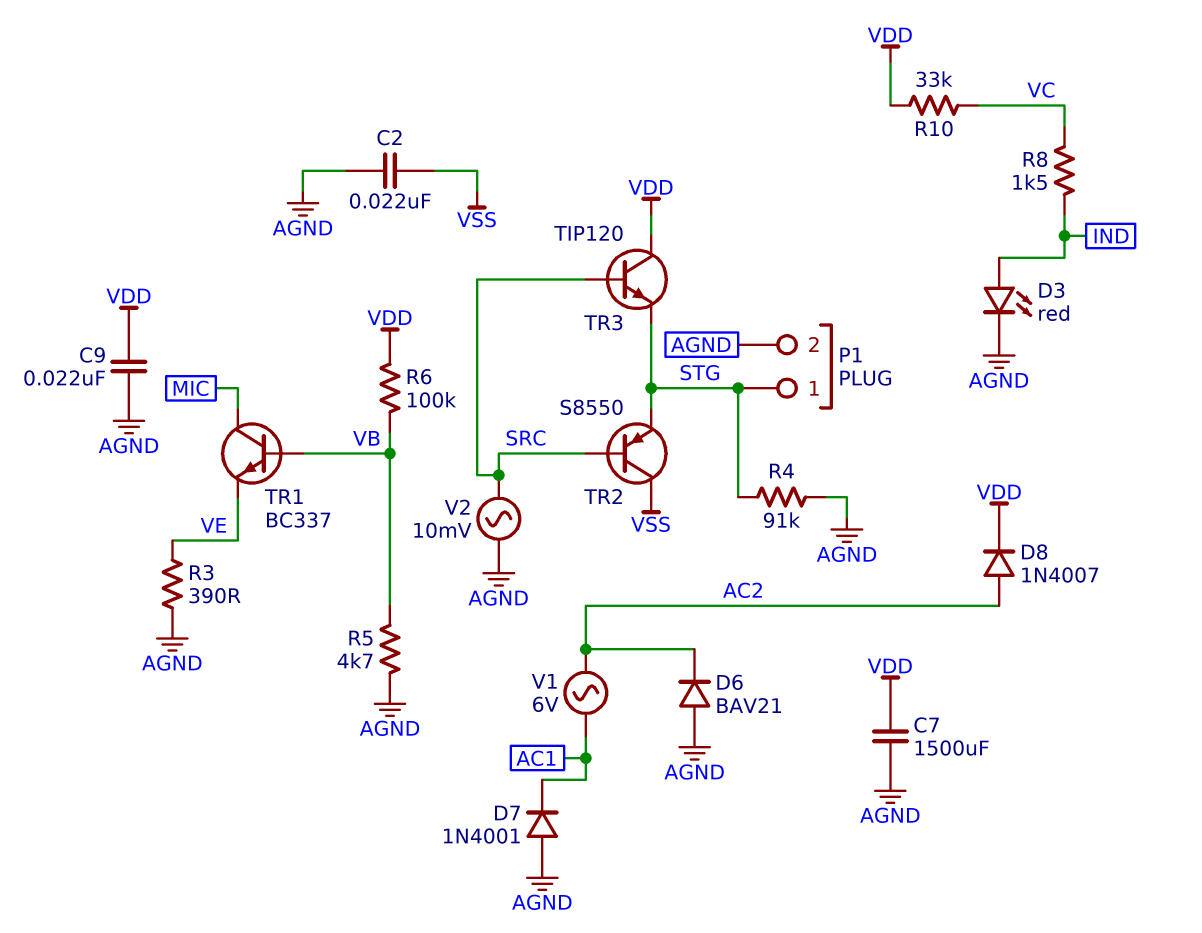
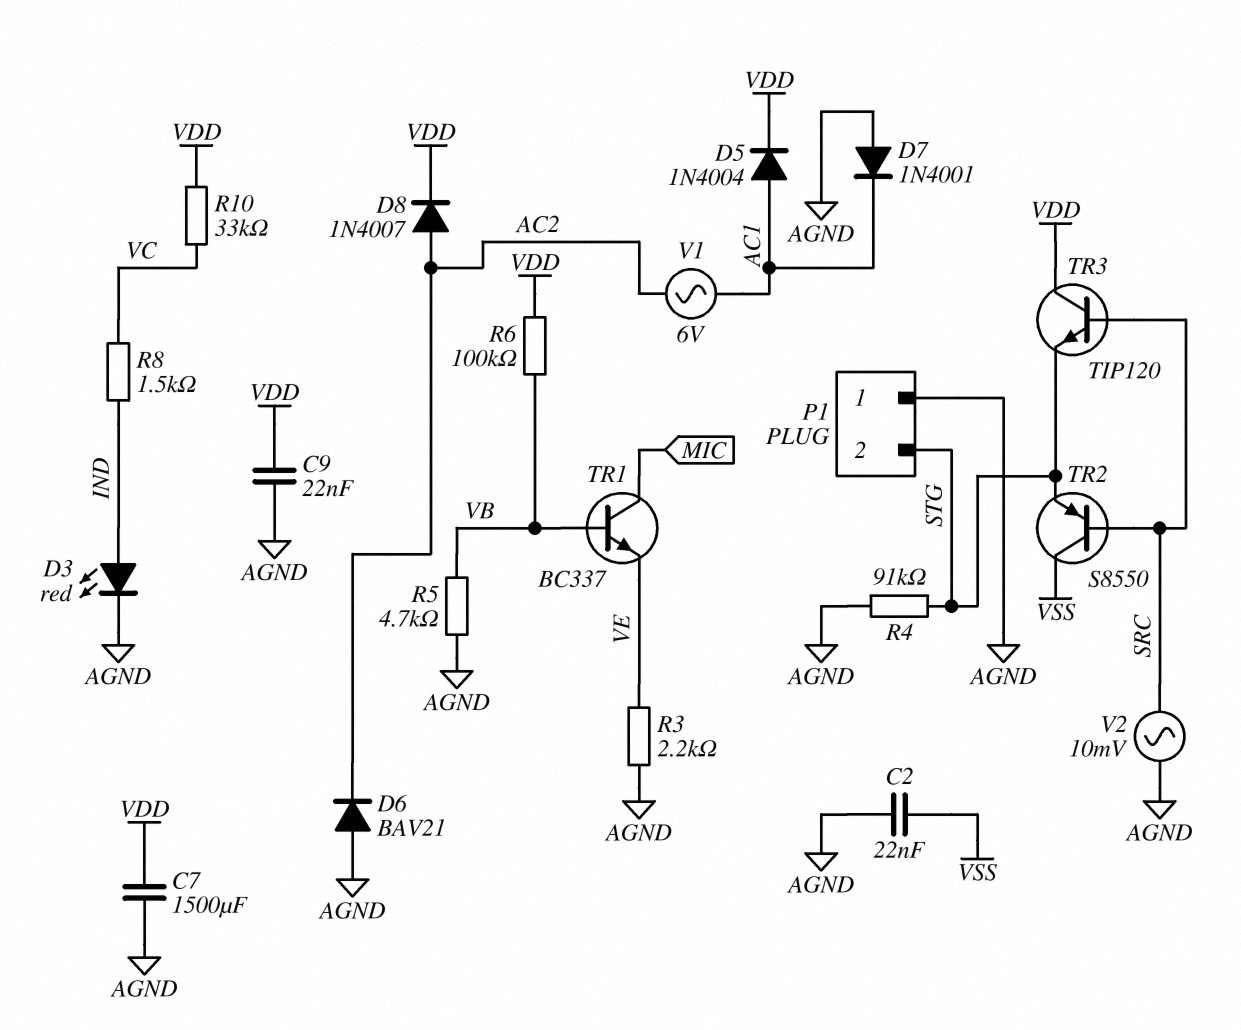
D5: none -> diode 1N4004 (A AC1, K VDD)
P1 pin 1: STG -> AGND
P1 pin 2: AGND -> STG
R3: 390 (AGND, VE) -> 2.2k (AGND, VE)

